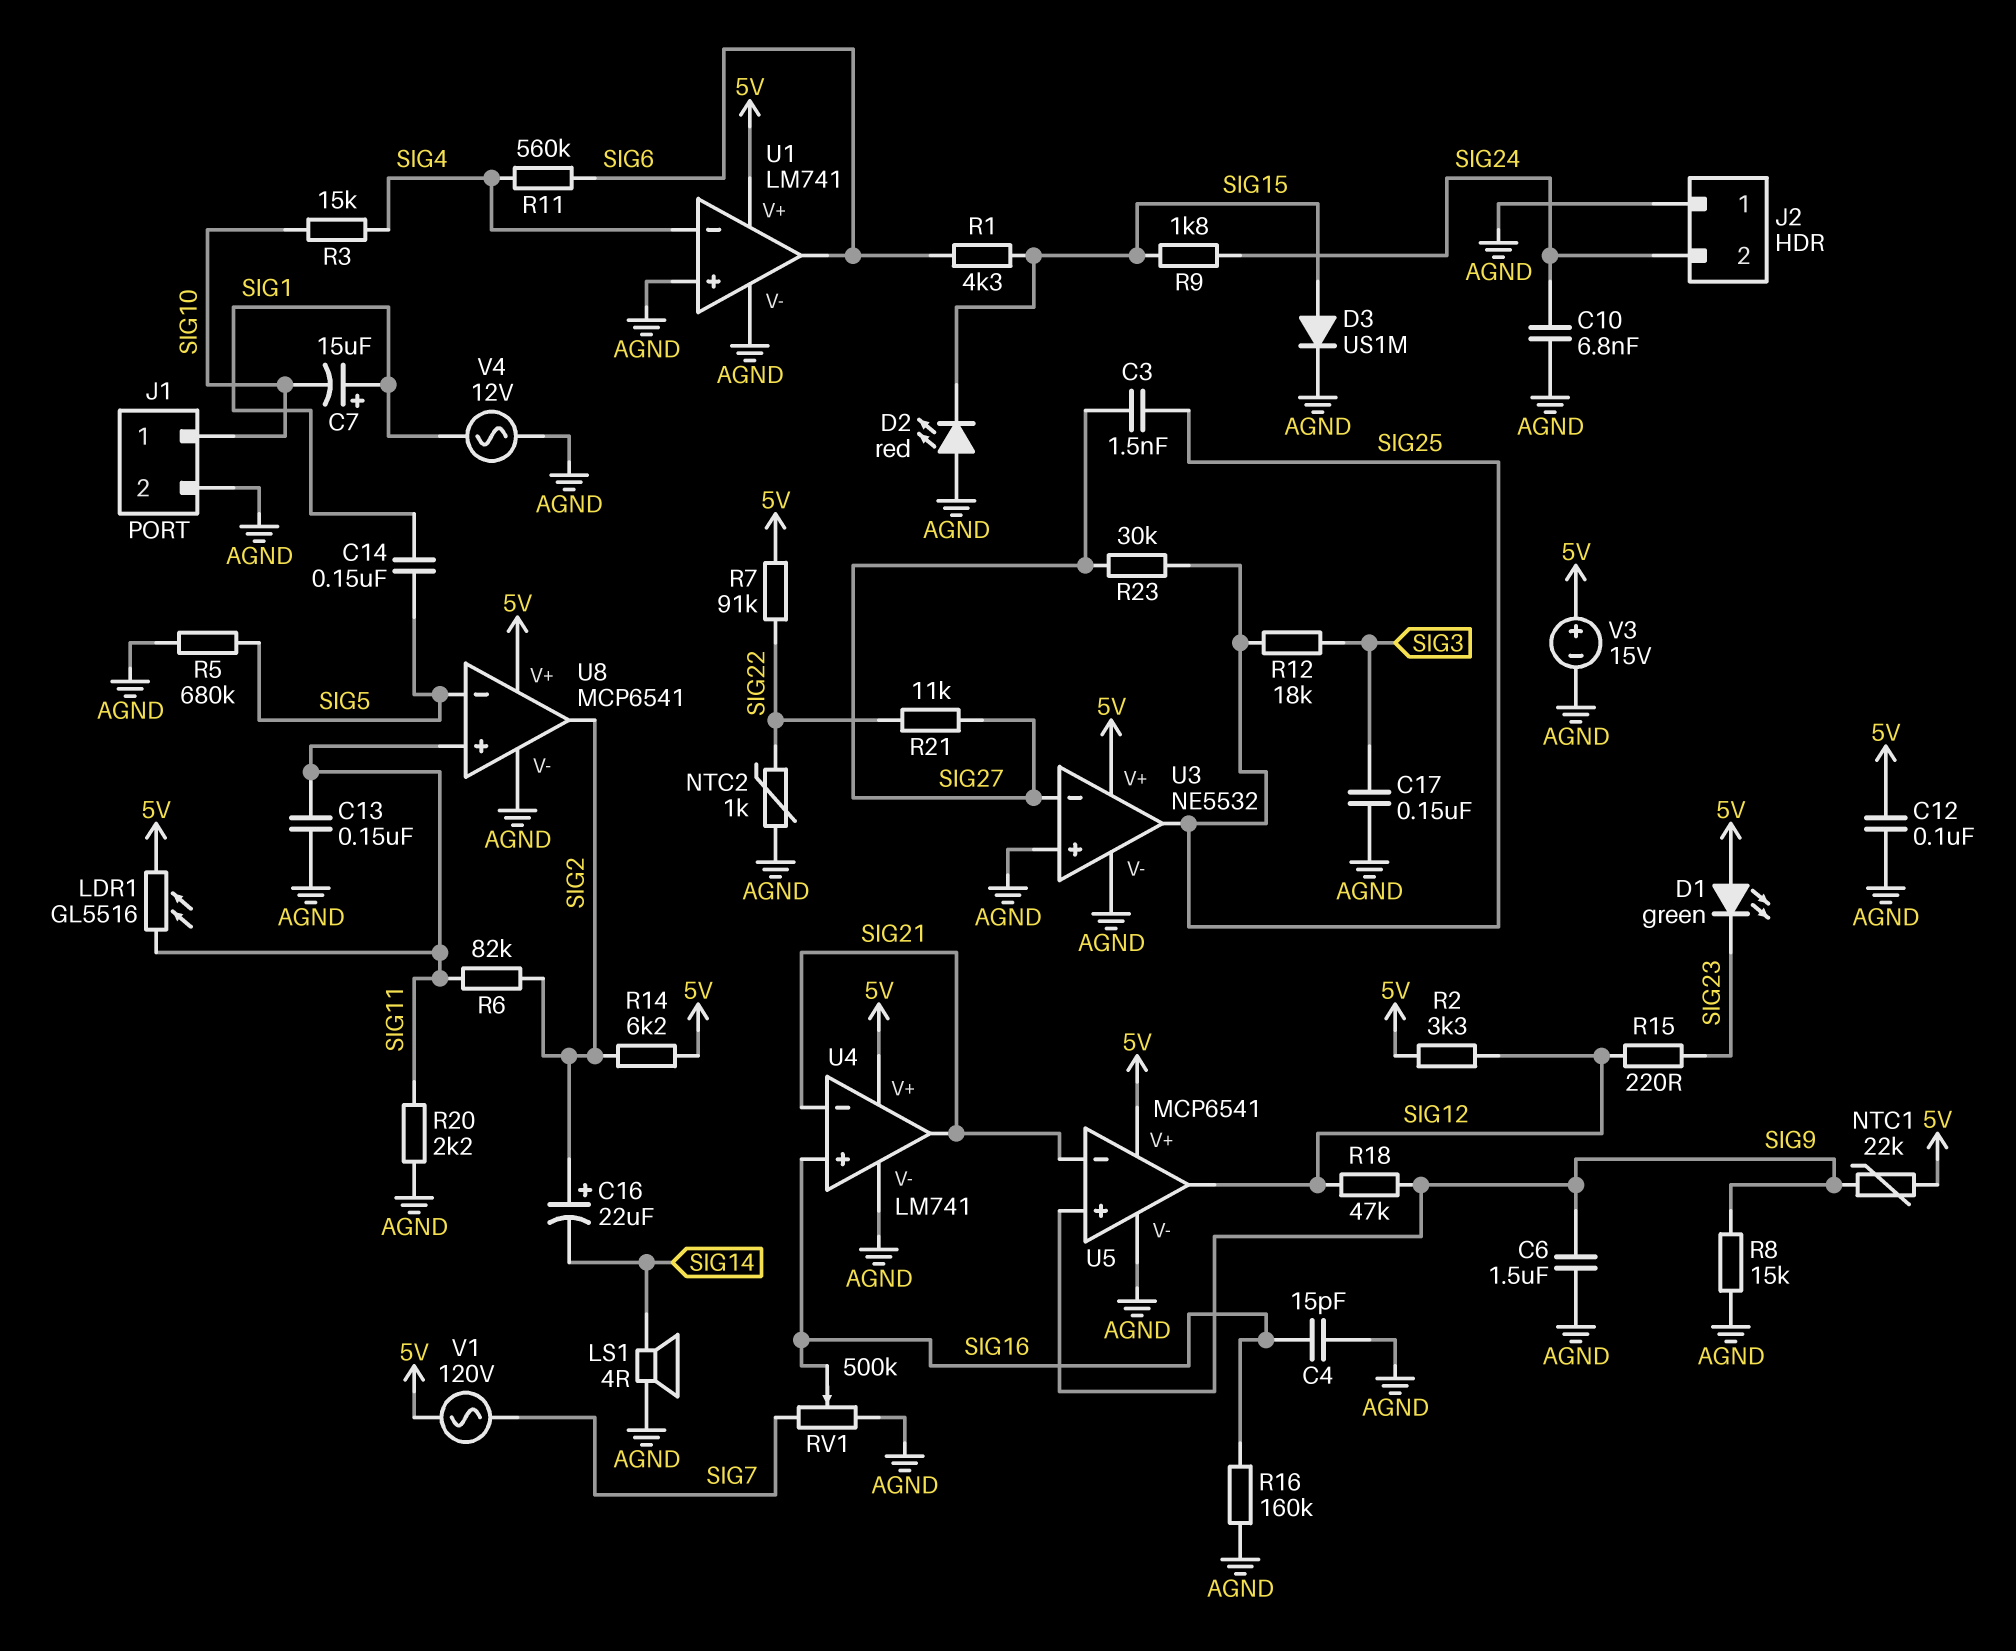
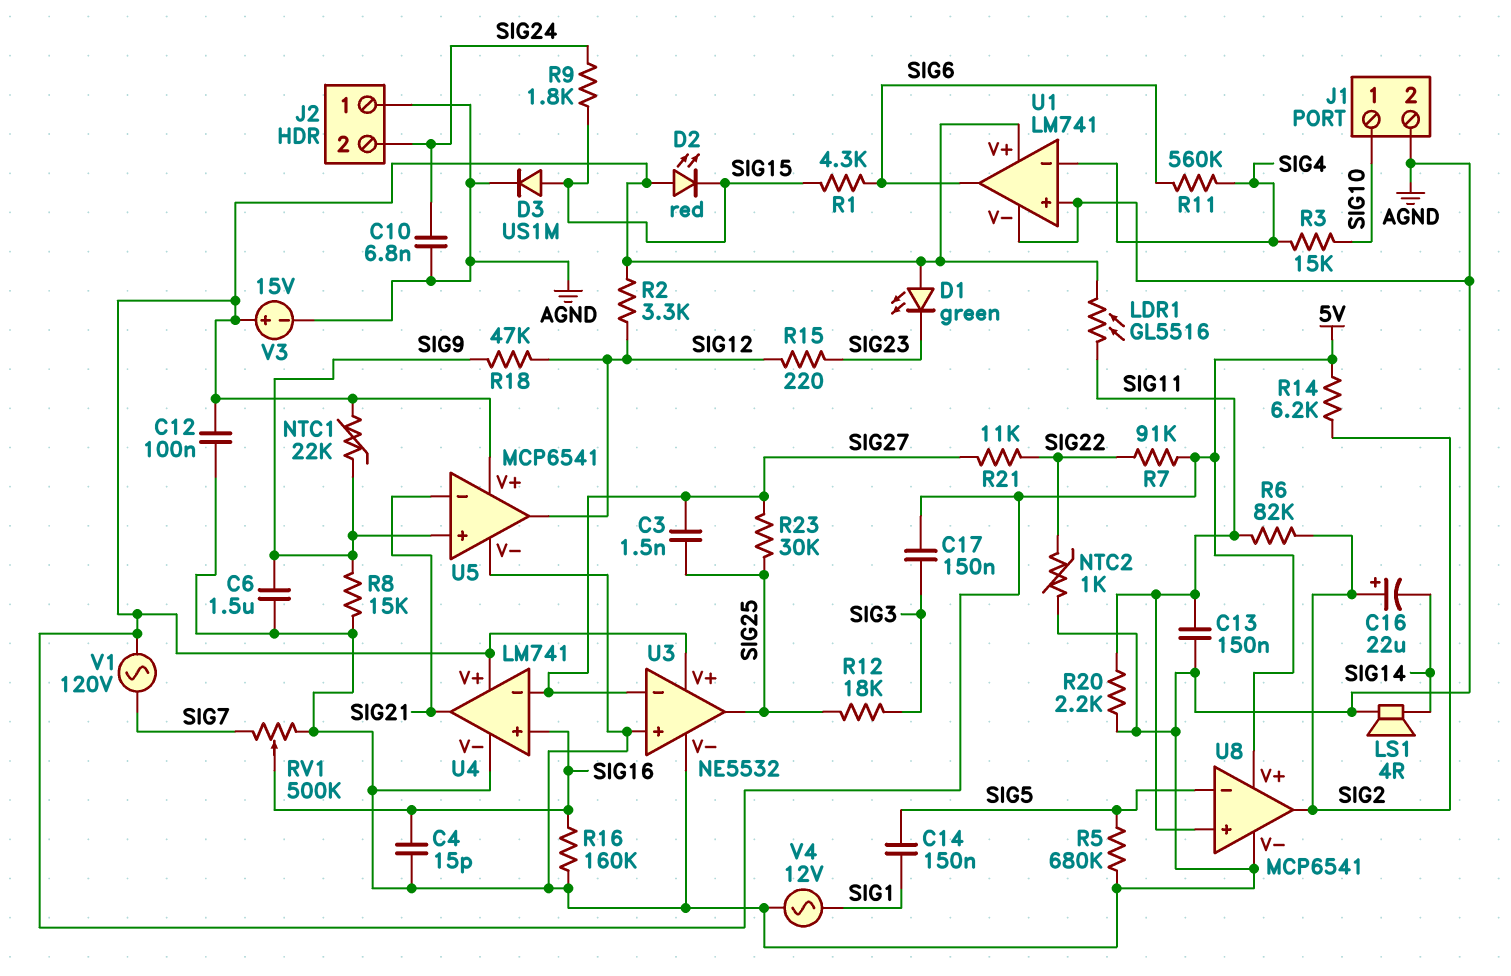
C7: 15uF (plus SIG1, minus SIG10) -> none
C17: 150nF (AGND, SIG3) -> 150nF (5V, SIG3)
D2: LED red (A AGND, K SIG15) -> LED red (A 5V, K SIG15)
U4 pin in-: SIG21 -> SIG27

